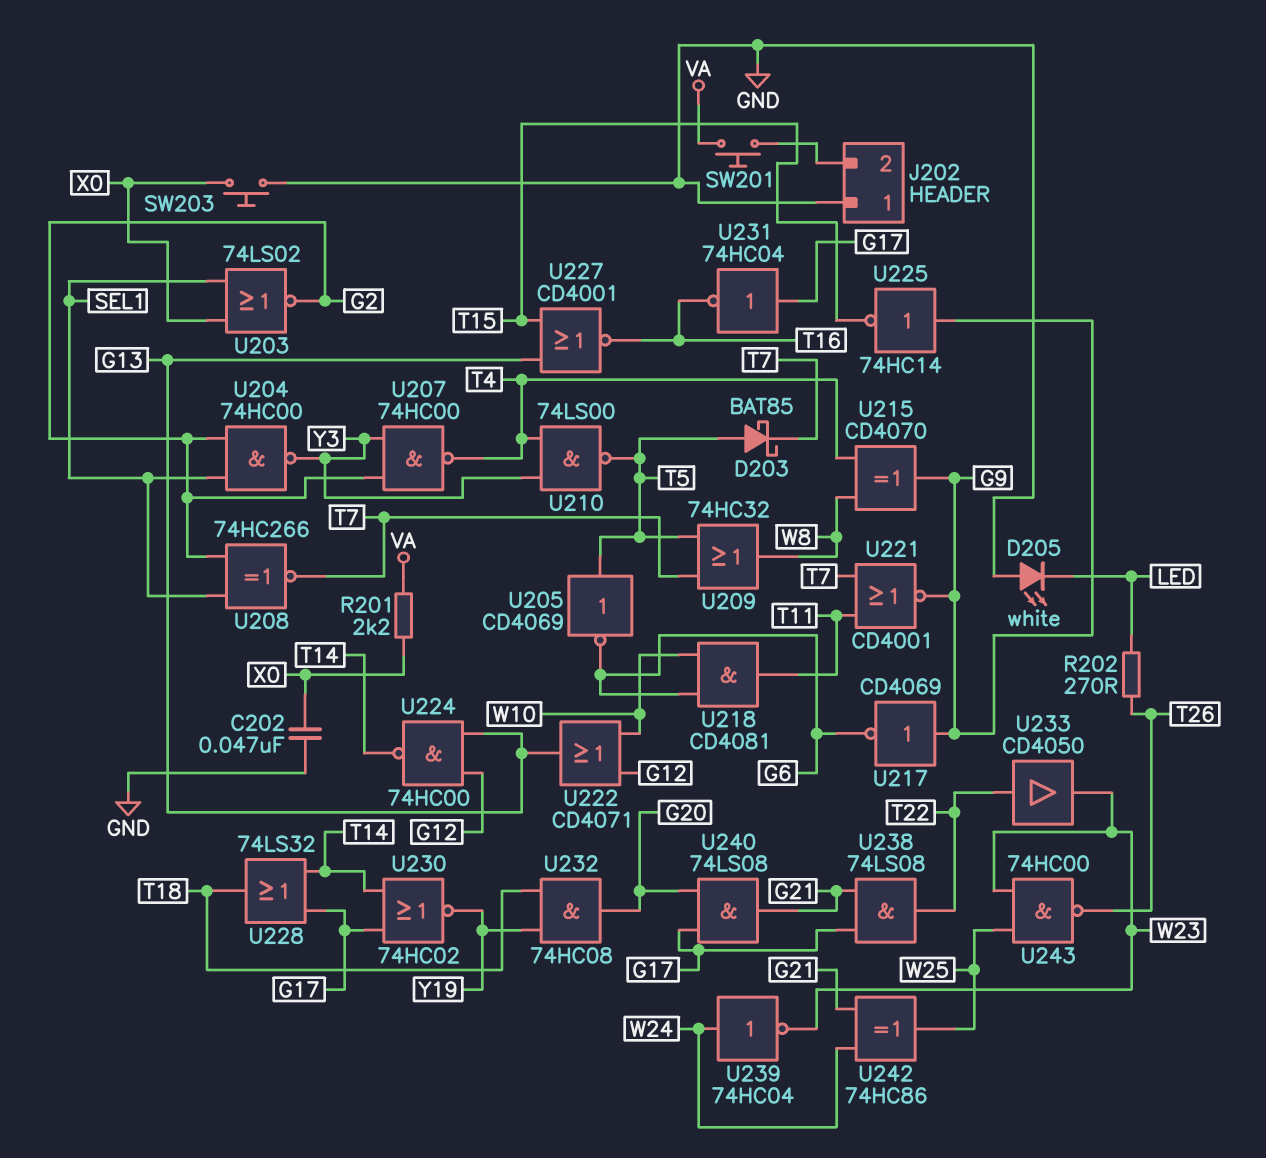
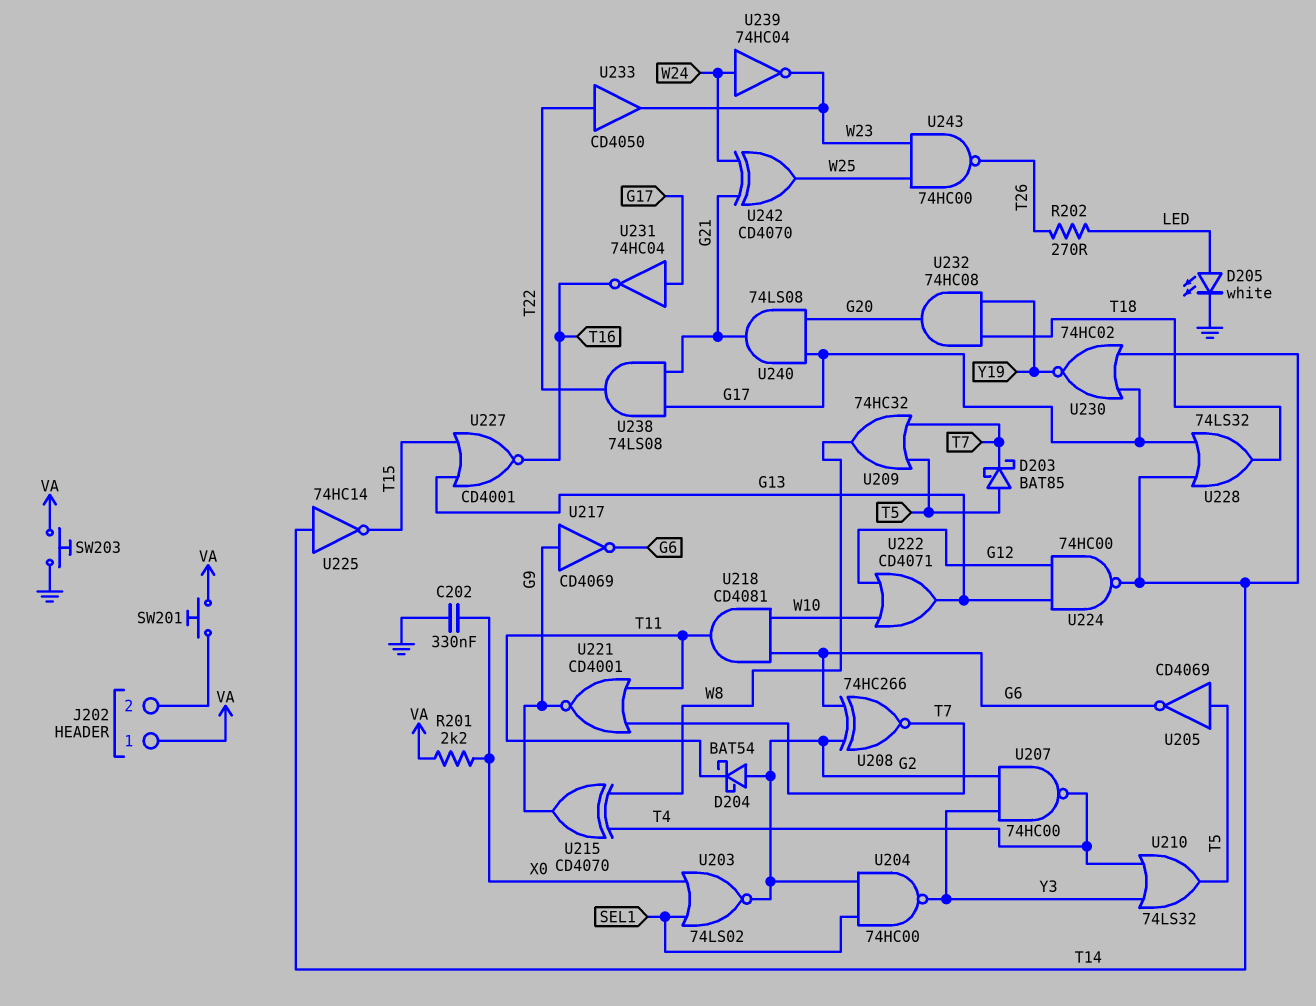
C202: 47nF (GND, X0) -> 330nF (GND, X0)
D204: none -> schottky BAT54 (A G2, K T11)
D205: LED white (A GND, K LED) -> LED white (A LED, K GND)
J202 pin 1: GND -> VA
SW203: button (GND, X0) -> button (GND, VA)
U208: XNOR 74HC266 (in G2, in SEL1, out T7) -> XNOR 74HC266 (in G2, in G6, out T7)
U210: NAND 74LS00 (in T4, in Y3, out T5) -> OR 74LS32 (in T4, in Y3, out T5)
U225: NOT 74HC14 (in G9, out T15) -> NOT 74HC14 (in T14, out T15)
U242: XOR 74HC86 (in G21, in W24, out W25) -> XOR CD4070 (in G21, in W24, out W25)

